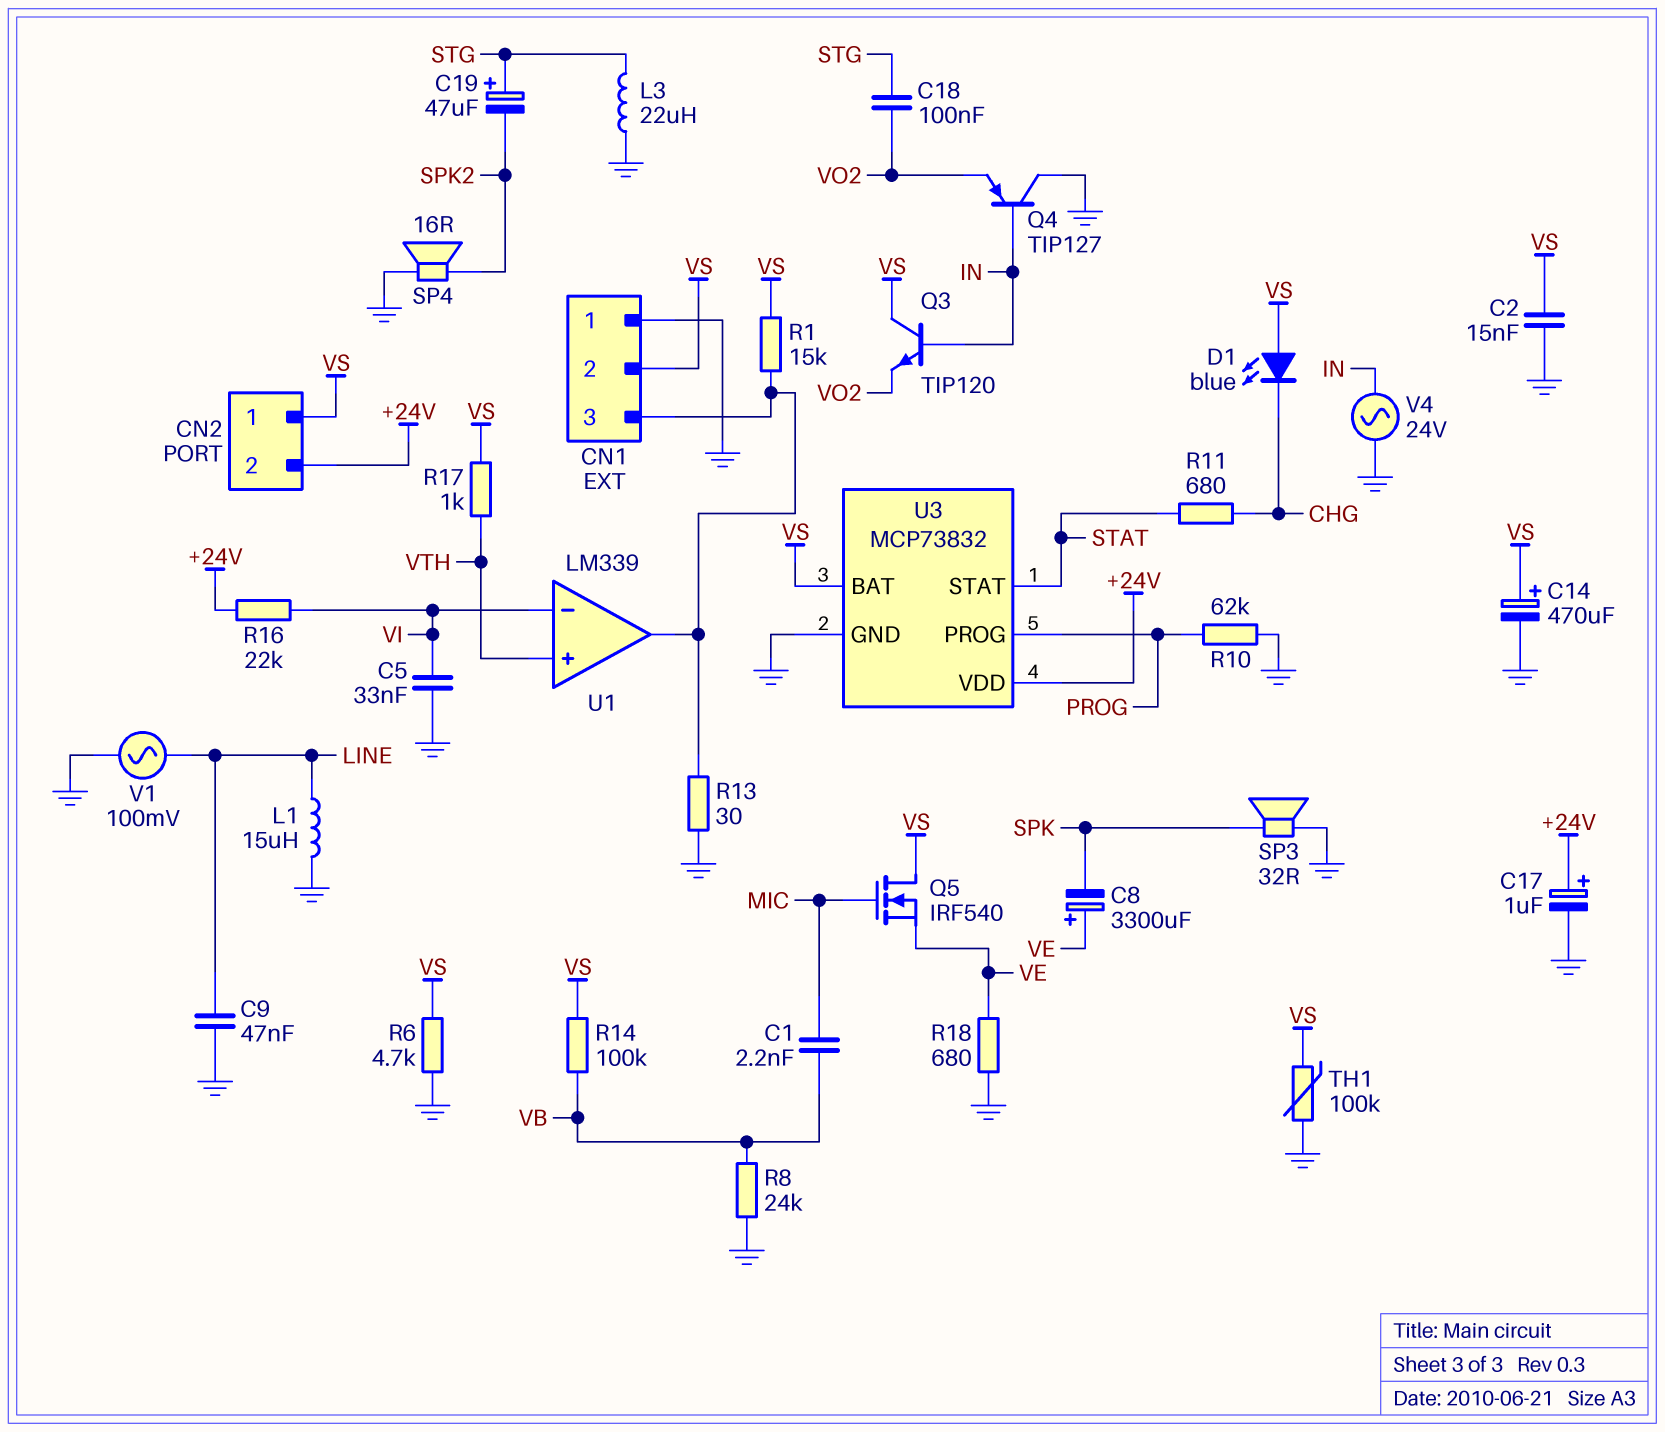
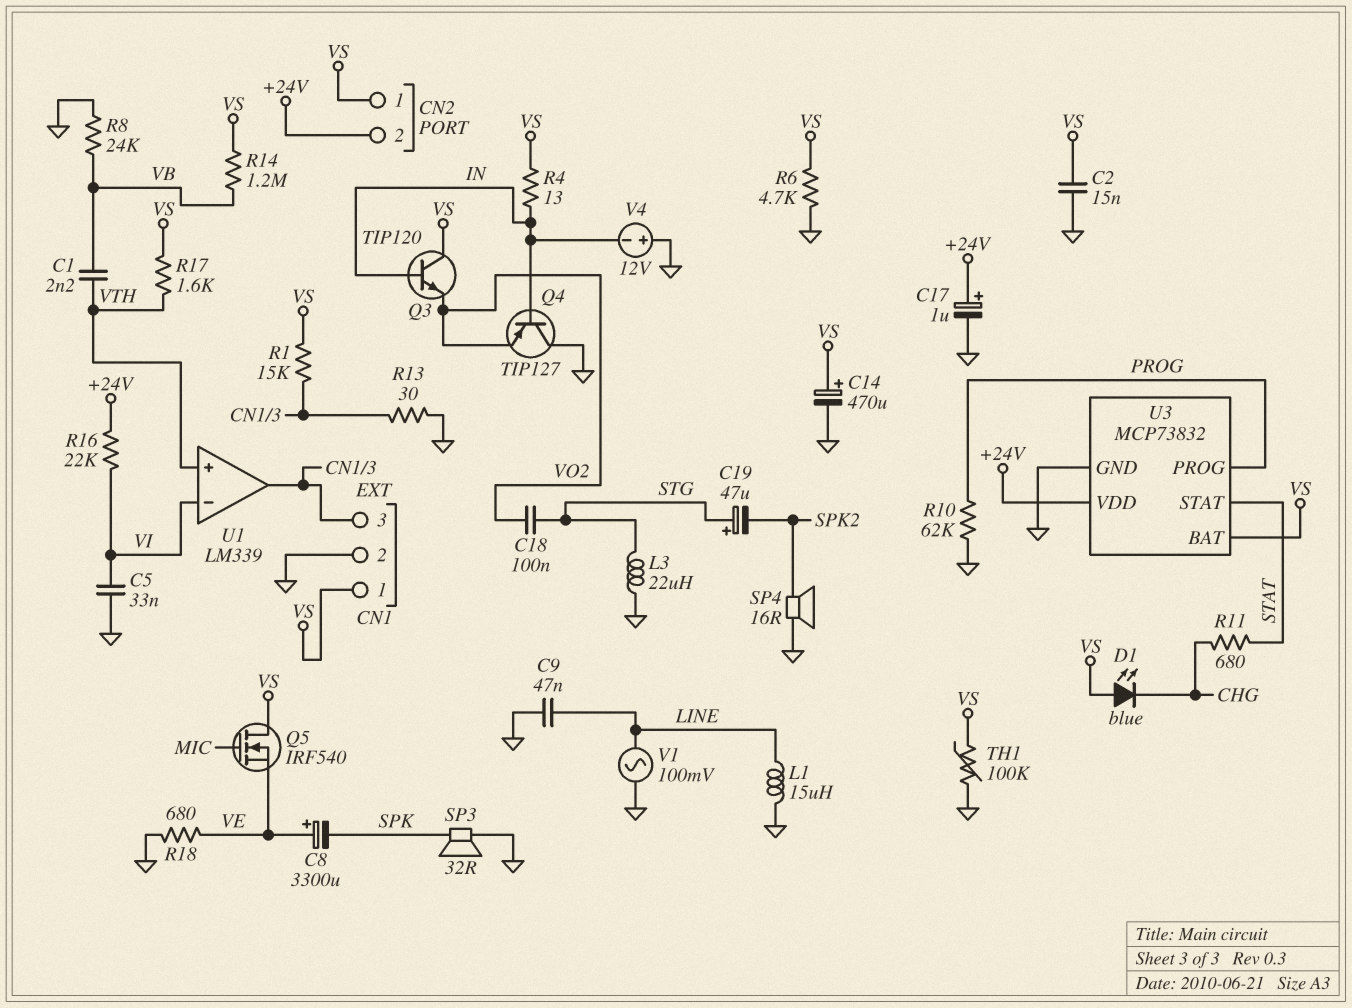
C1: 2.2nF (MIC, VB) -> 2.2nF (VB, VTH)
CN1 pin 1: GND -> VS
CN1 pin 2: VS -> GND
R4: none -> 13 (IN, VS)
R14: 100k (VB, VS) -> 1.2M (VB, VS)
R17: 1k (VS, VTH) -> 1.6k (VS, VTH)
V4: AC 24V (GND, IN) -> 12V (plus GND, minus IN)

